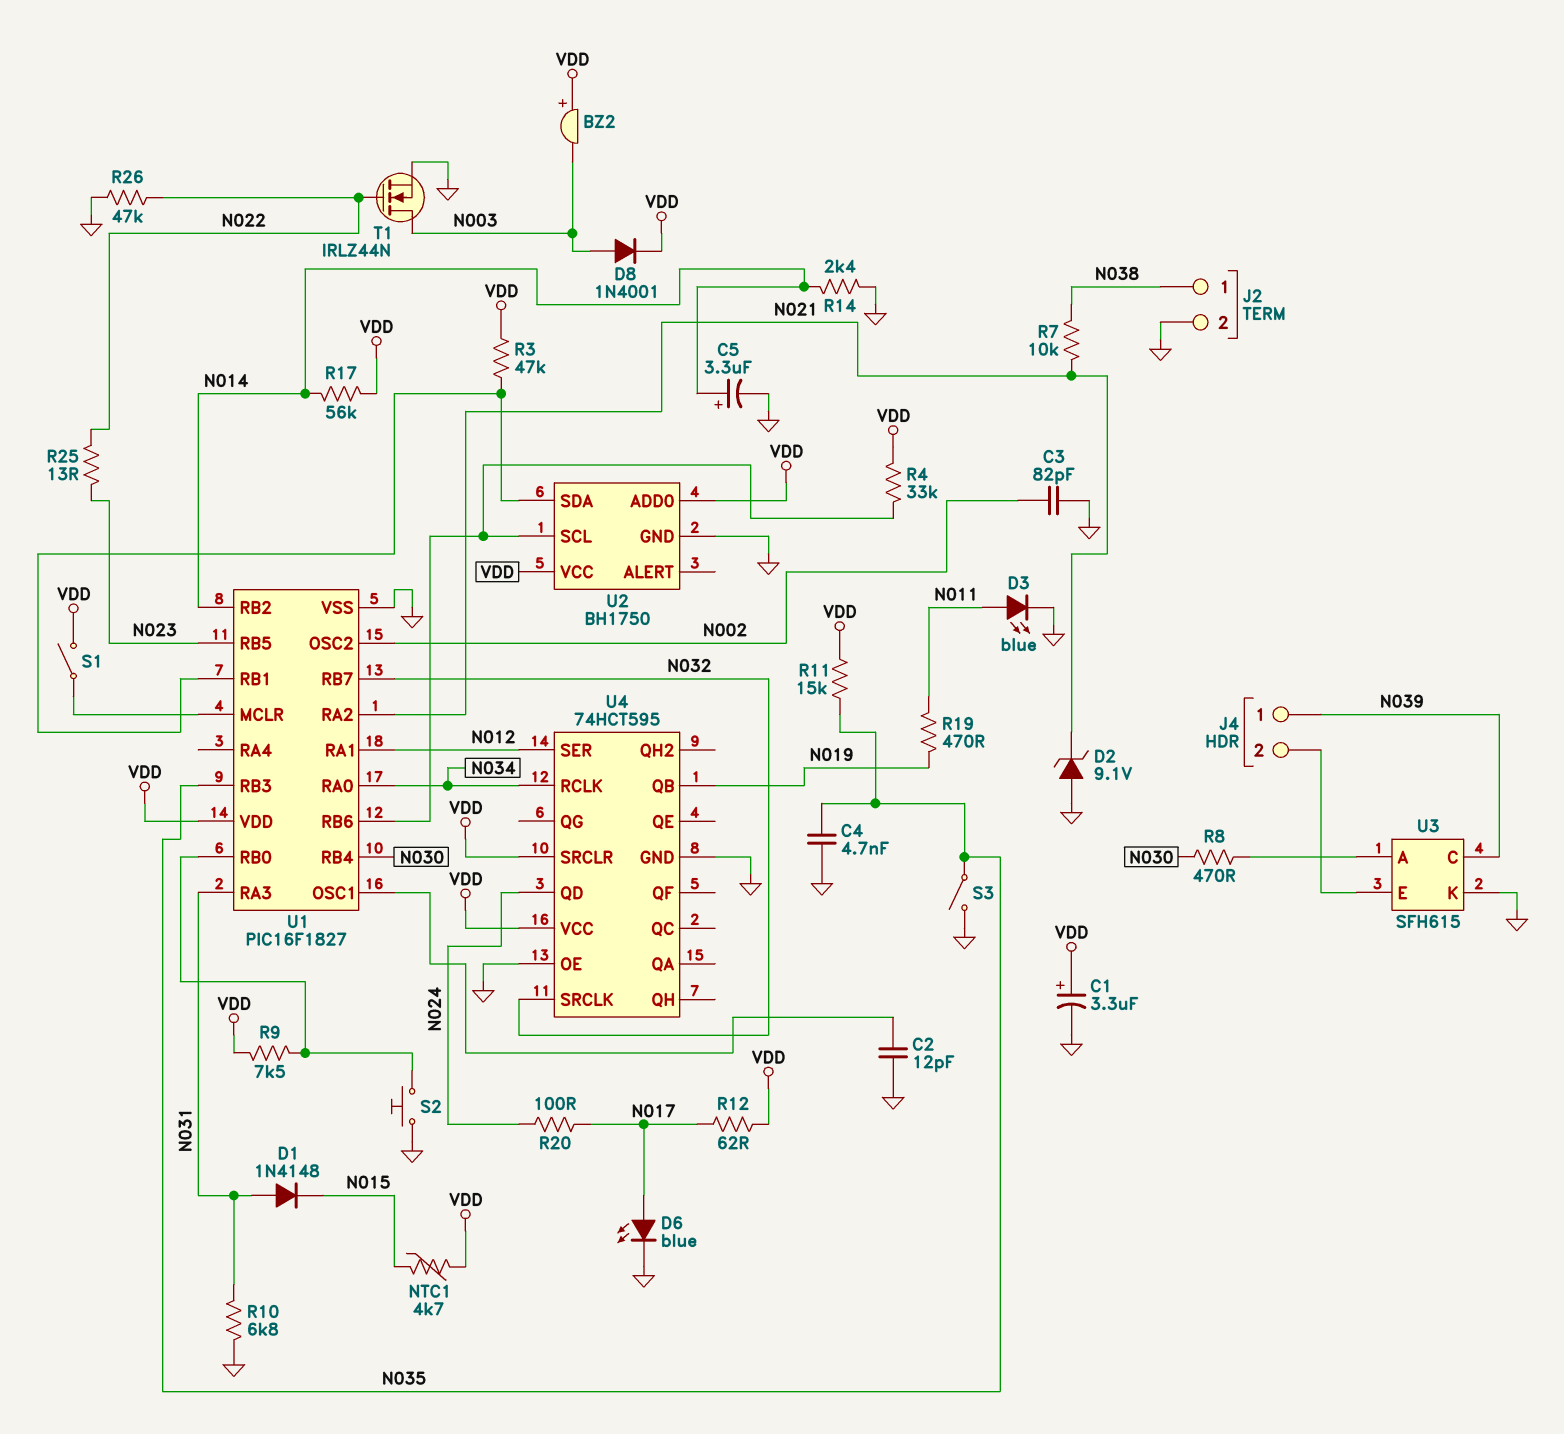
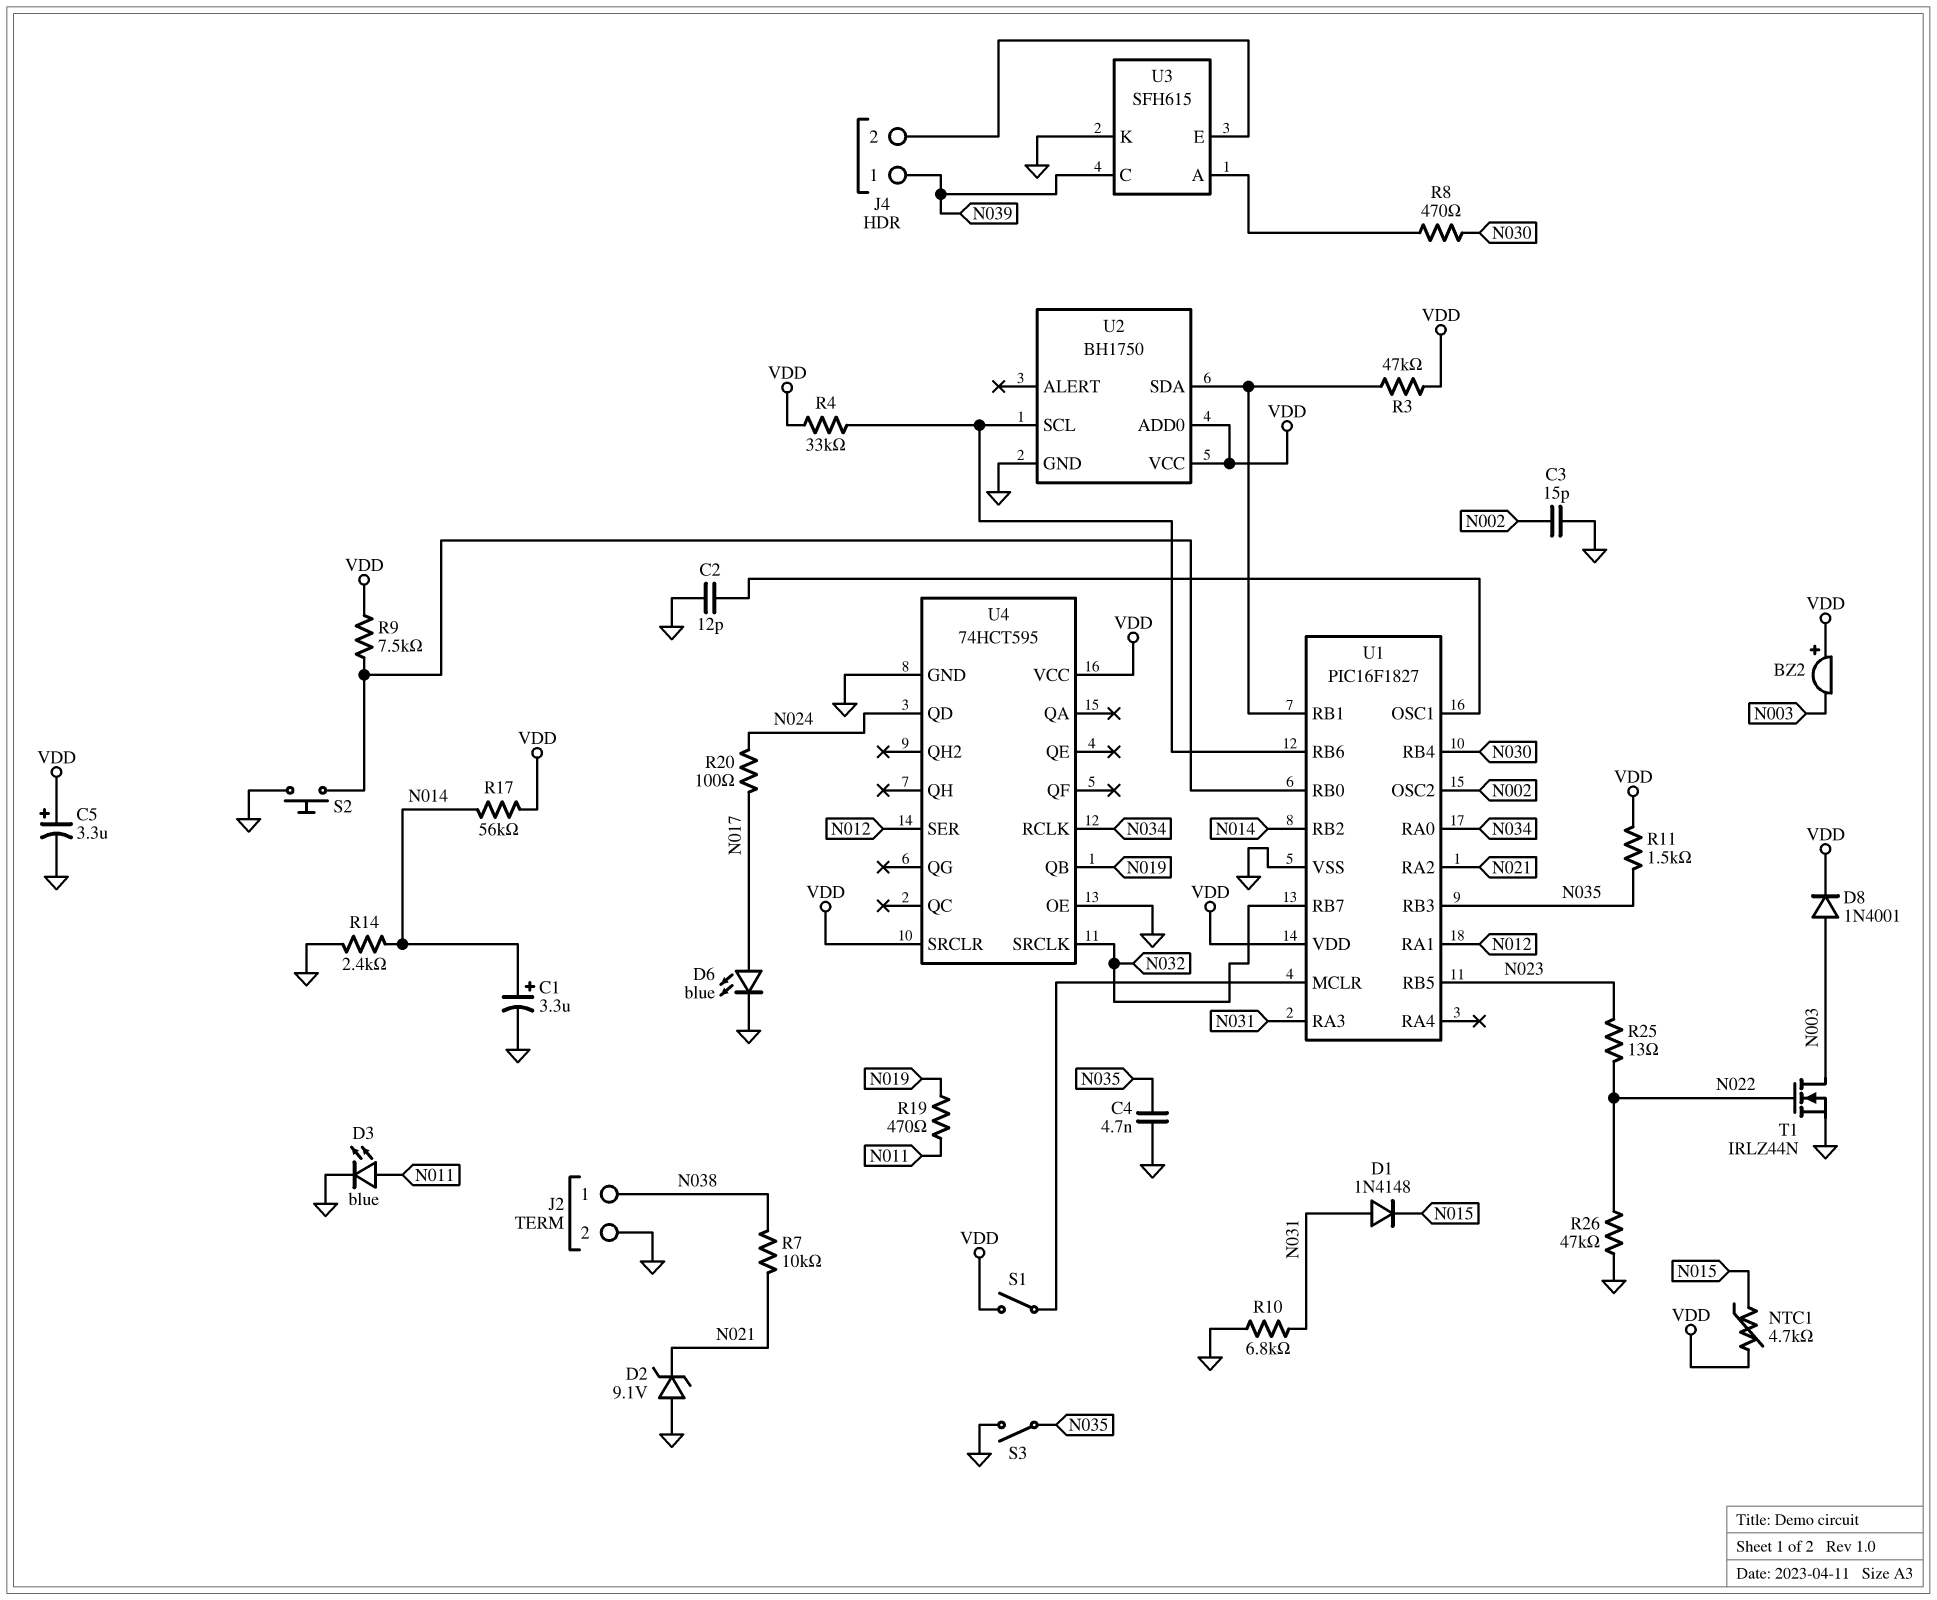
C1: 3.3uF (plus VDD, minus GND) -> 3.3uF (plus N014, minus GND)
C3: 82pF (GND, N002) -> 15pF (GND, N002)
C5: 3.3uF (plus N014, minus GND) -> 3.3uF (plus VDD, minus GND)
R11: 15k (N035, VDD) -> 1.5k (N035, VDD)
R12: 62 (N017, VDD) -> none

